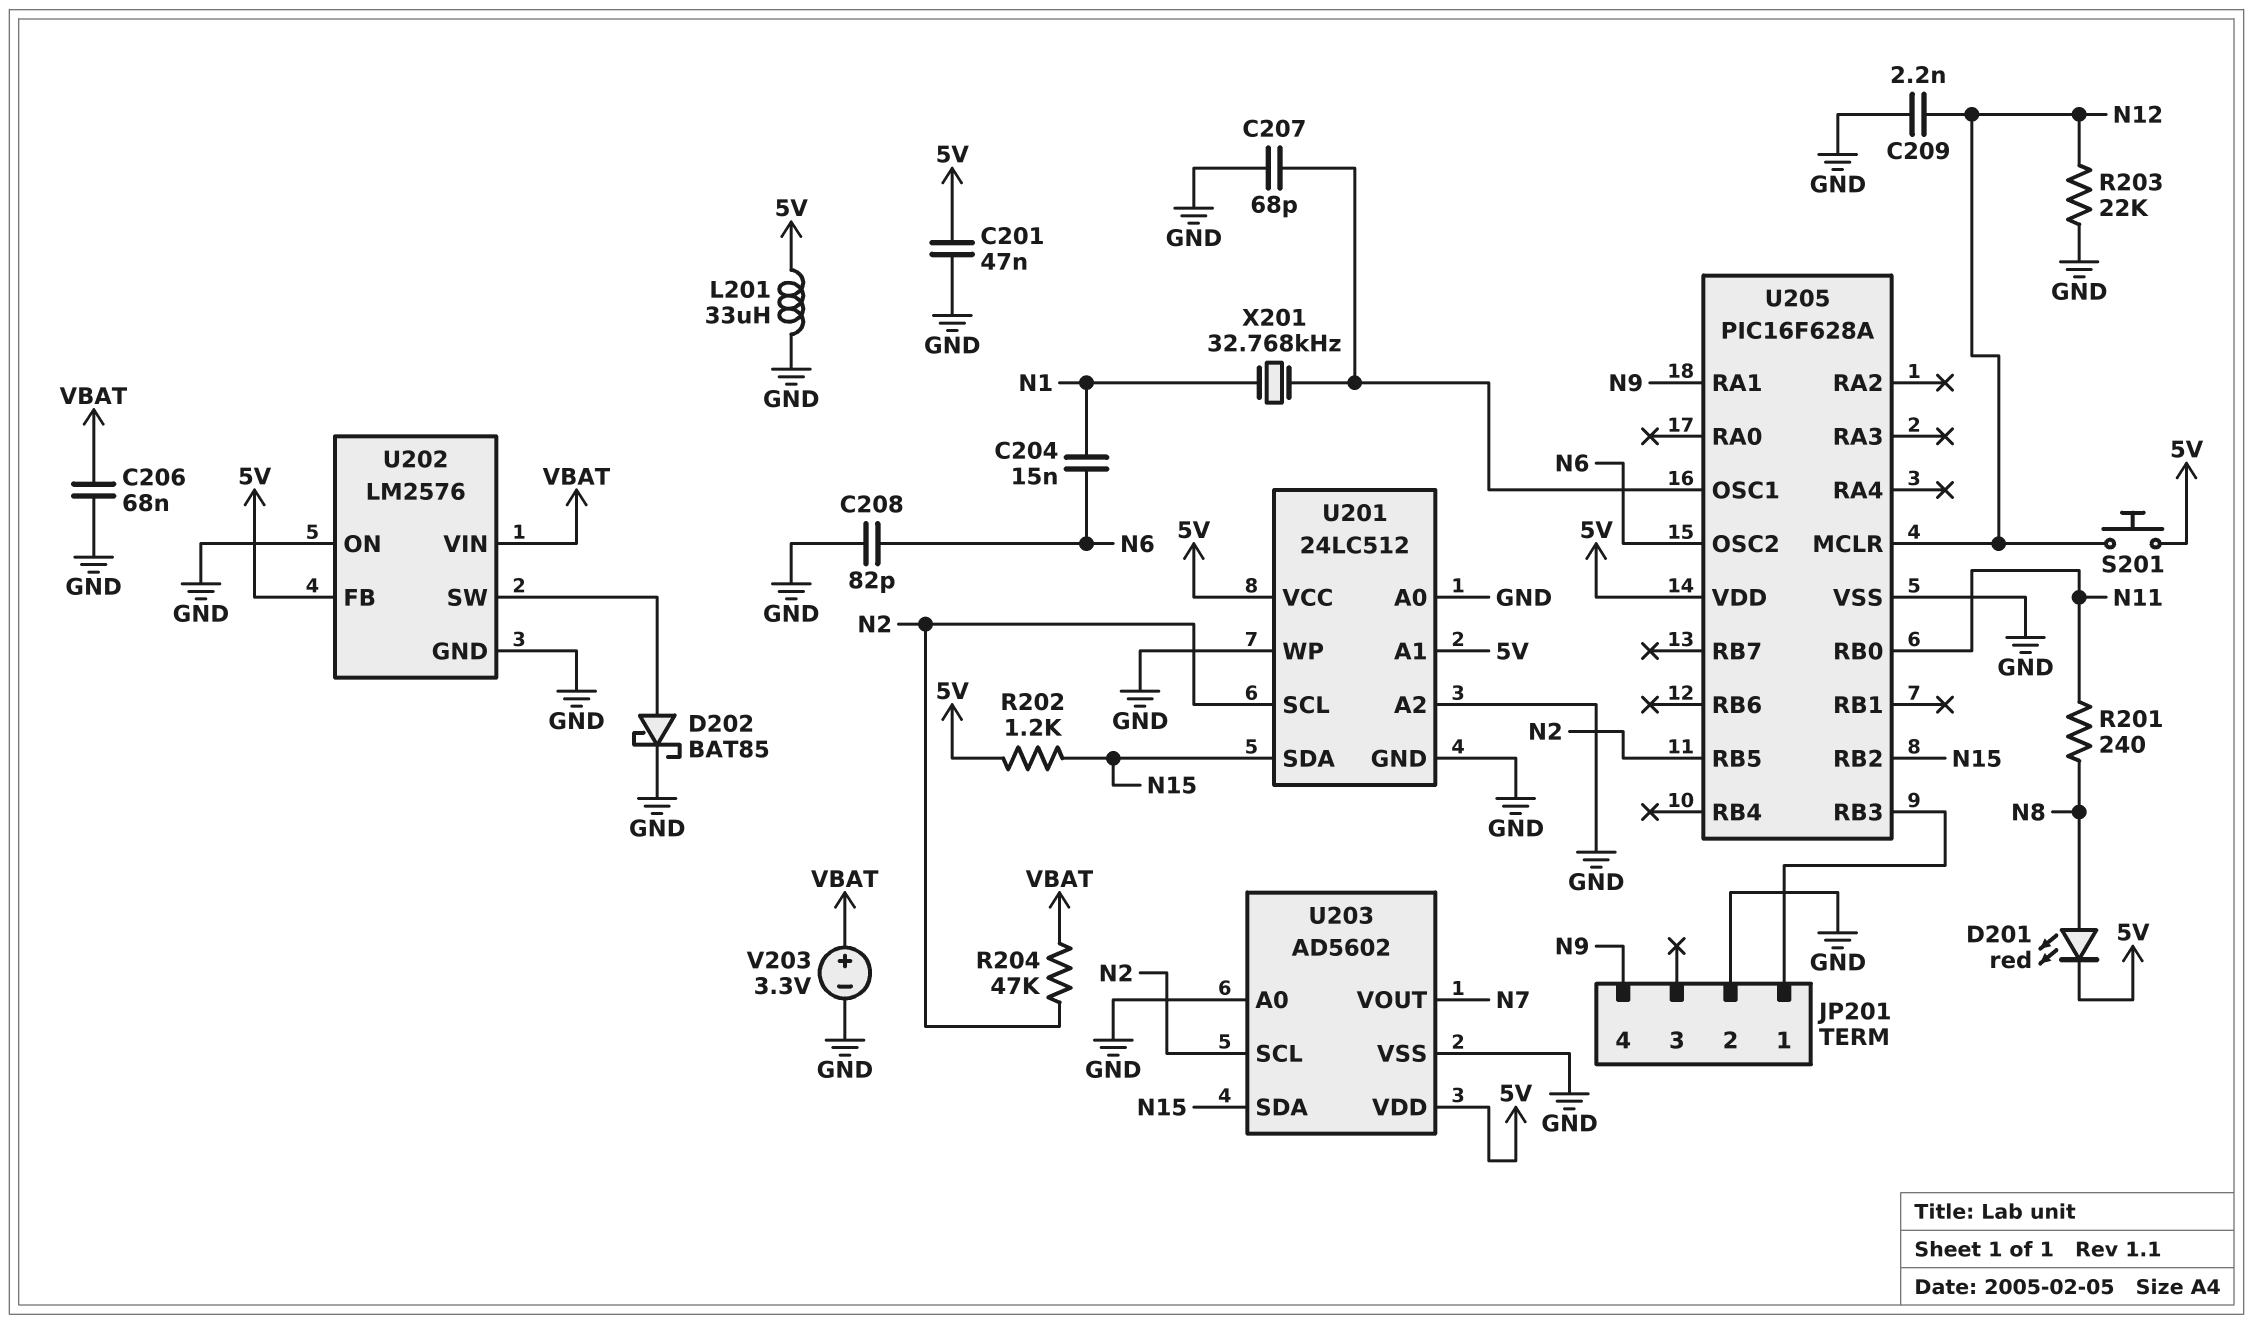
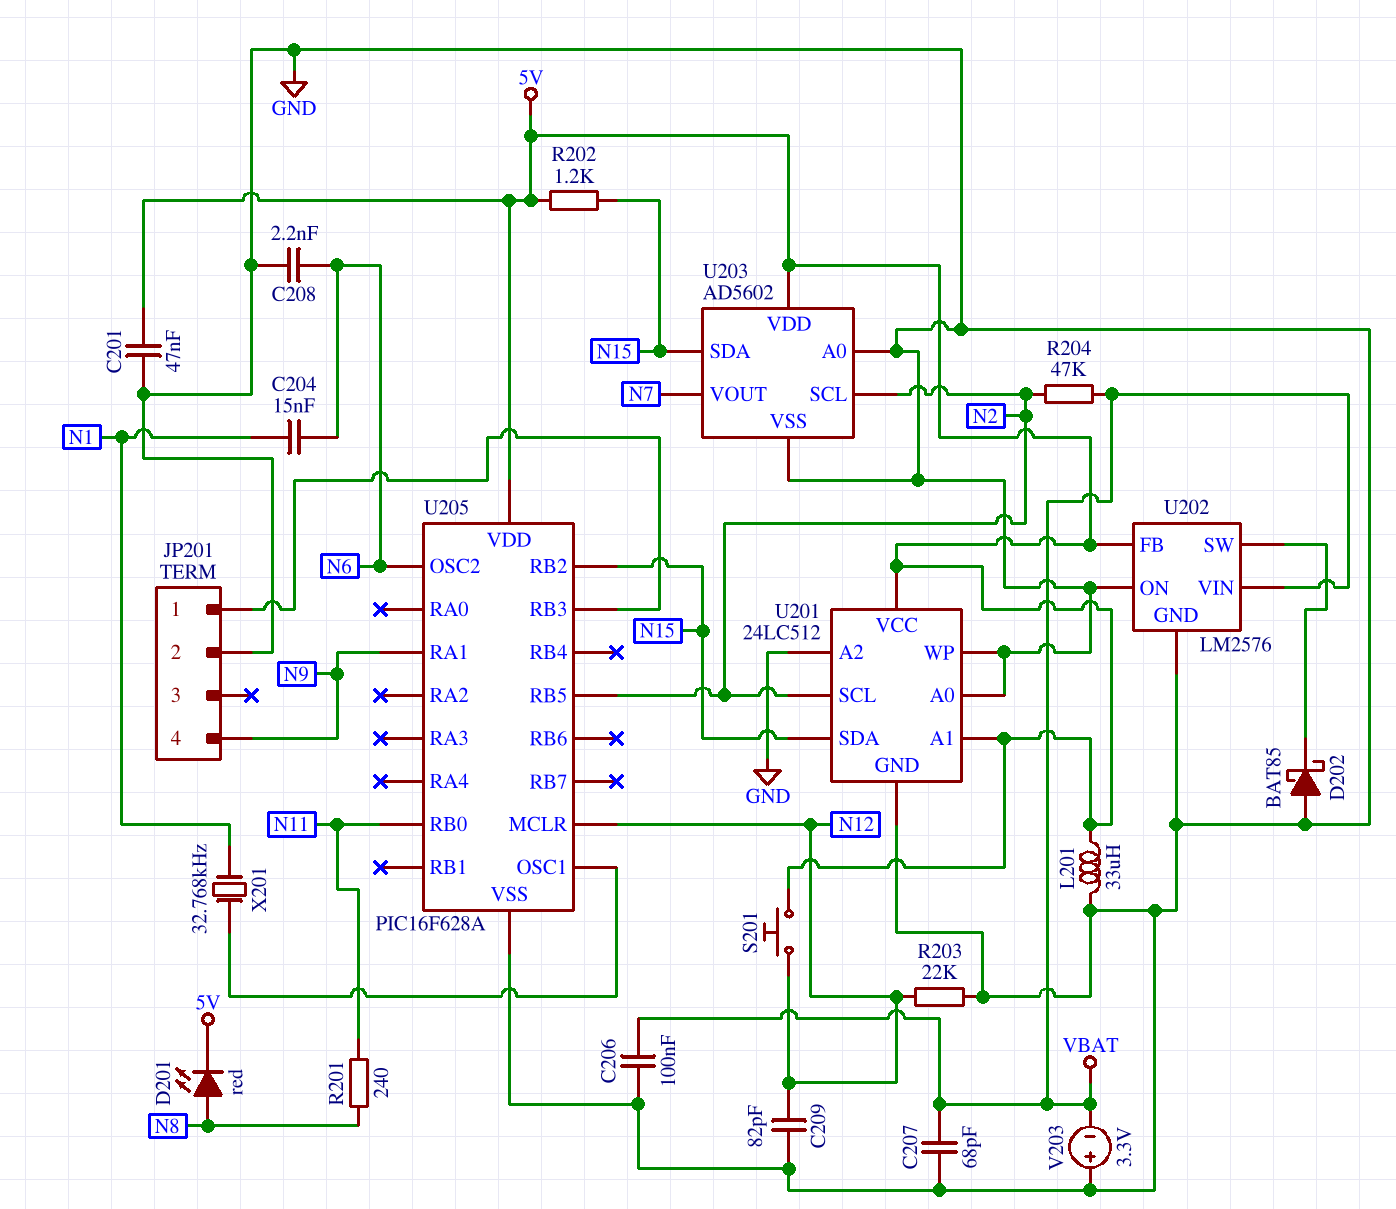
C206: 68nF (GND, VBAT) -> 100nF (GND, VBAT)
C207: 68pF (GND, U205/OSC1) -> 68pF (GND, VBAT)
C208: 82pF (GND, N6) -> 2.2nF (GND, N6)
C209: 2.2nF (GND, N12) -> 82pF (GND, N12)
D202: schottky BAT85 (A U202/SW, K GND) -> schottky BAT85 (A GND, K U202/SW)
V203: 3.3V (plus VBAT, minus GND) -> 3.3V (plus GND, minus VBAT)

